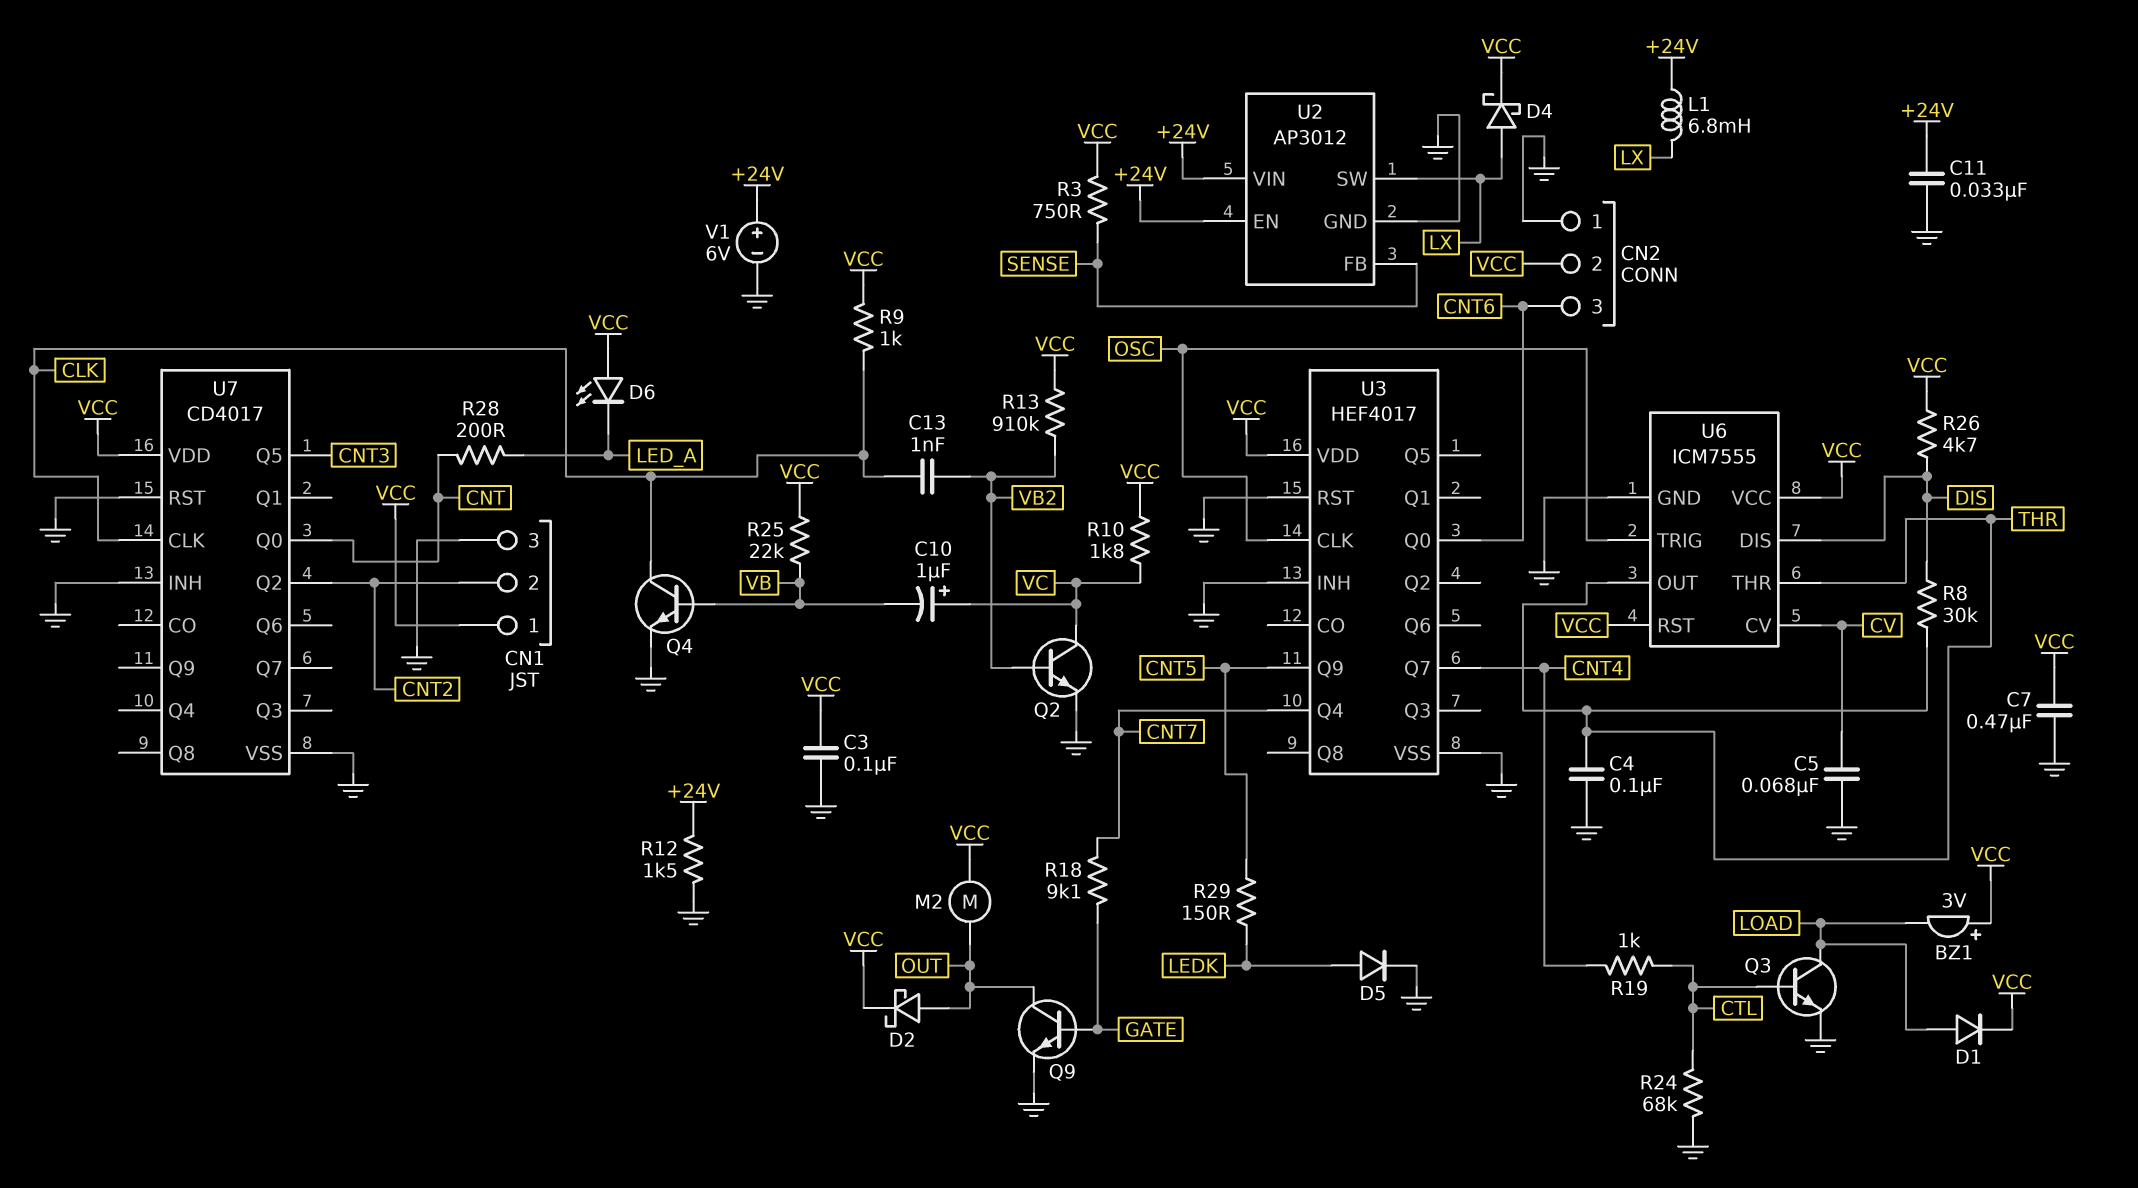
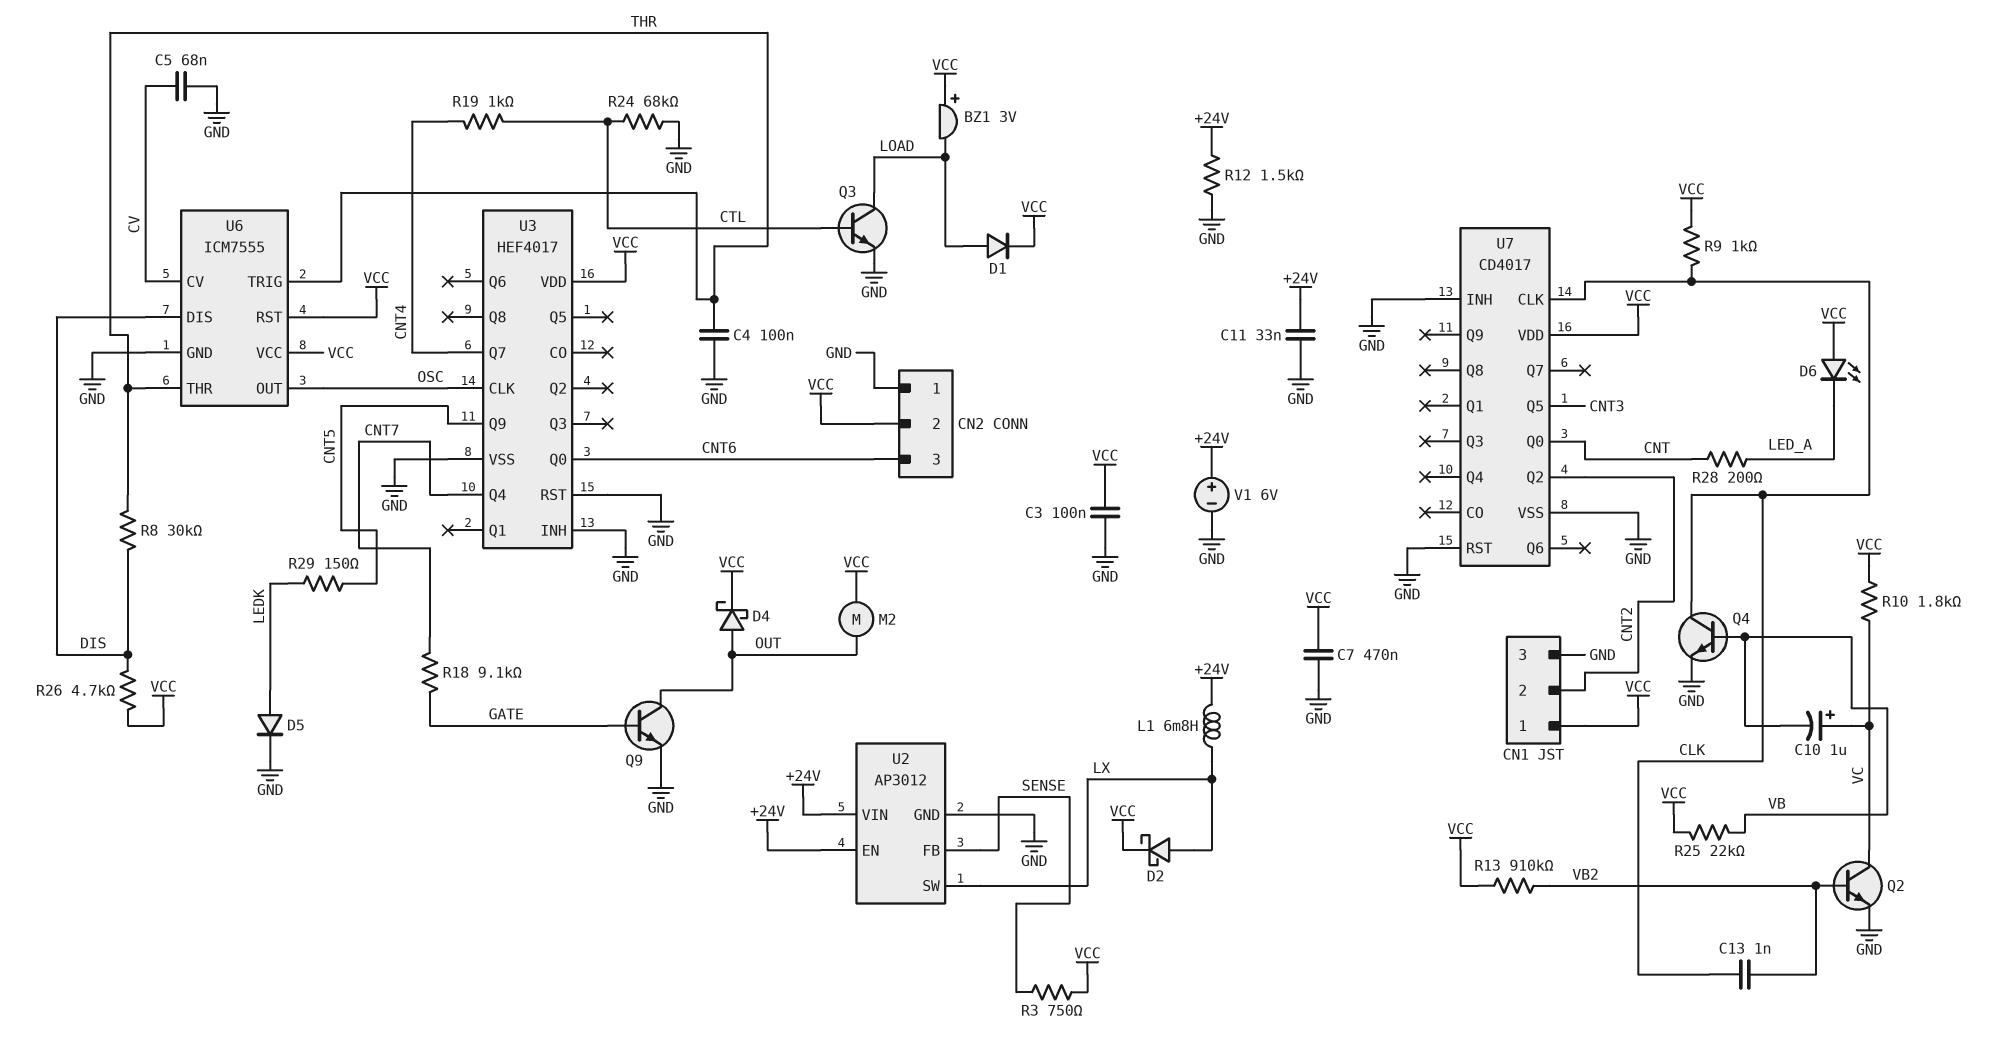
D2: schottky (A OUT, K VCC) -> schottky (A LX, K VCC)
D4: schottky (A LX, K VCC) -> schottky (A OUT, K VCC)
U6 pin OUT: THR -> OSC
U6 pin TRIG: OSC -> THR

